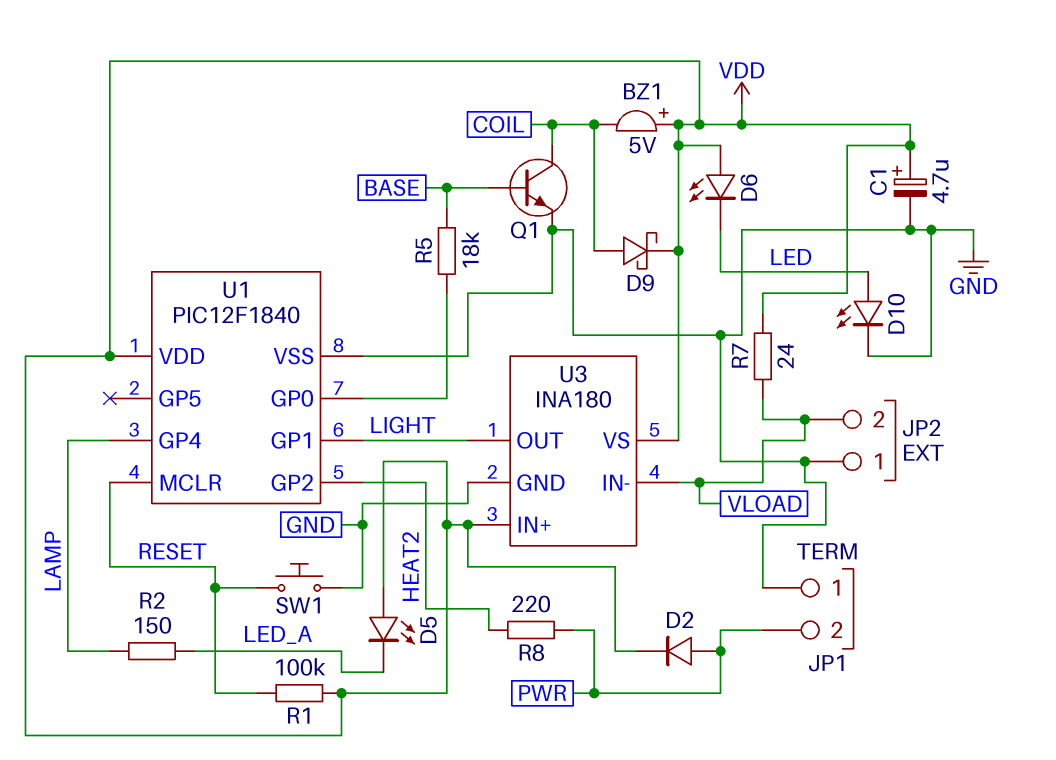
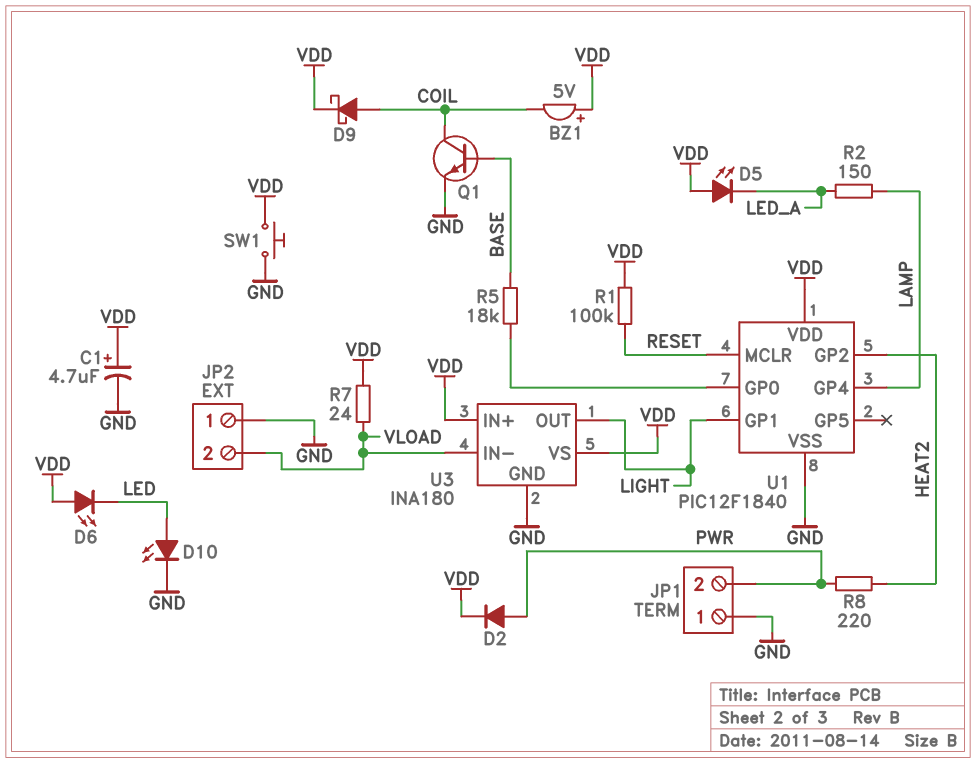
SW1: button (GND, RESET) -> button (GND, VDD)

